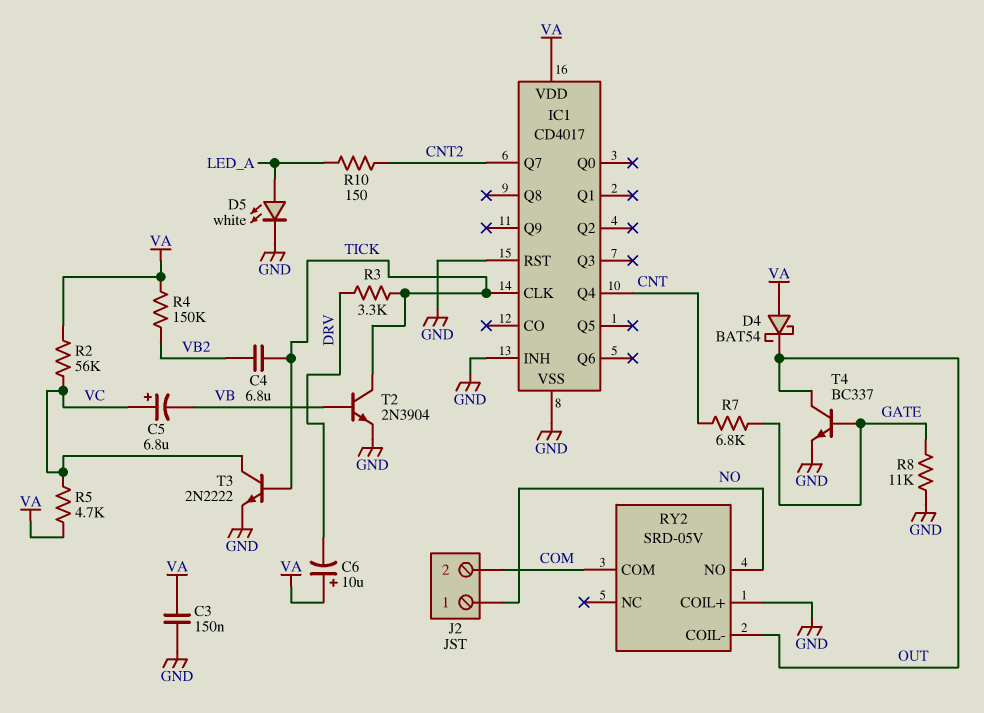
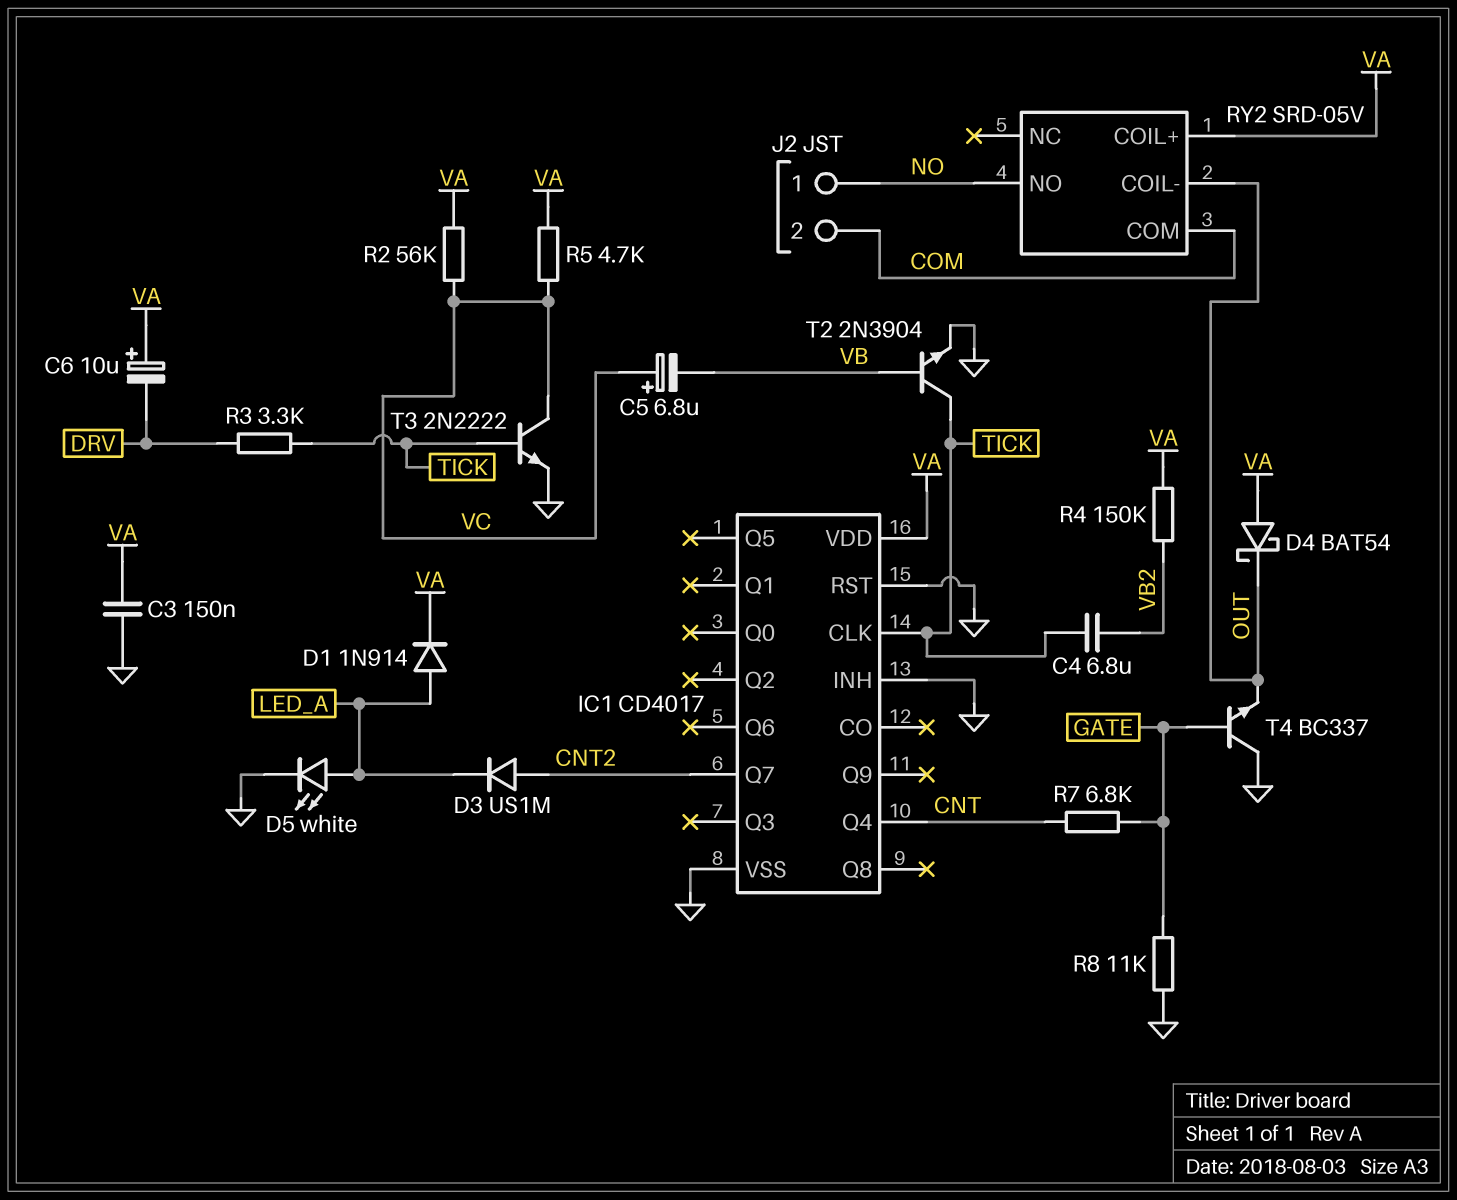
D1: none -> diode 1N914 (A LED_A, K VA)
D3: none -> diode US1M (A CNT2, K LED_A)
R10: 150 (CNT2, LED_A) -> none
RY2 pin COIL+: GND -> VA
T4: NPN BC337 (B GATE, C OUT, E GND) -> NPN BC337 (B GATE, C GND, E OUT)

